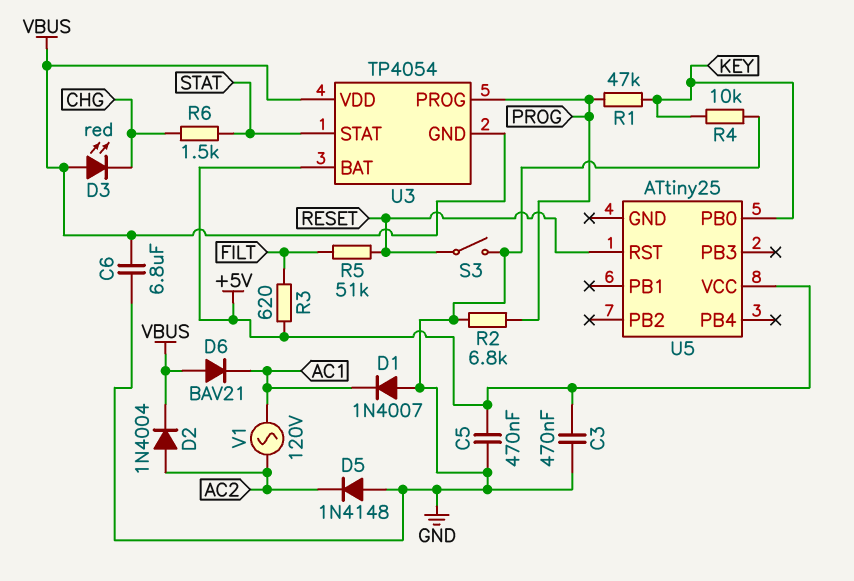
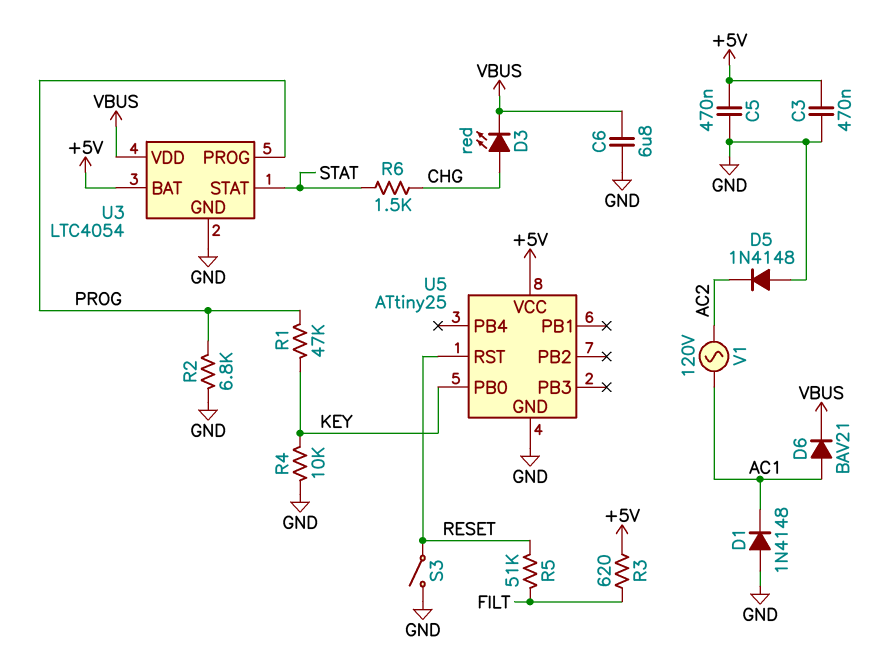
D1: diode 1N4007 (A GND, K AC1) -> diode 1N4148 (A GND, K AC1)
D2: diode 1N4004 (A AC2, K VBUS) -> none
D3: LED red (A VBUS, K CHG) -> LED red (A CHG, K VBUS)
D6: diode BAV21 (A VBUS, K AC1) -> diode BAV21 (A AC1, K VBUS)
U3: TP4054 -> LTC4054
U3 pin GND: VBUS -> GND
U5 pin GND: none -> GND

